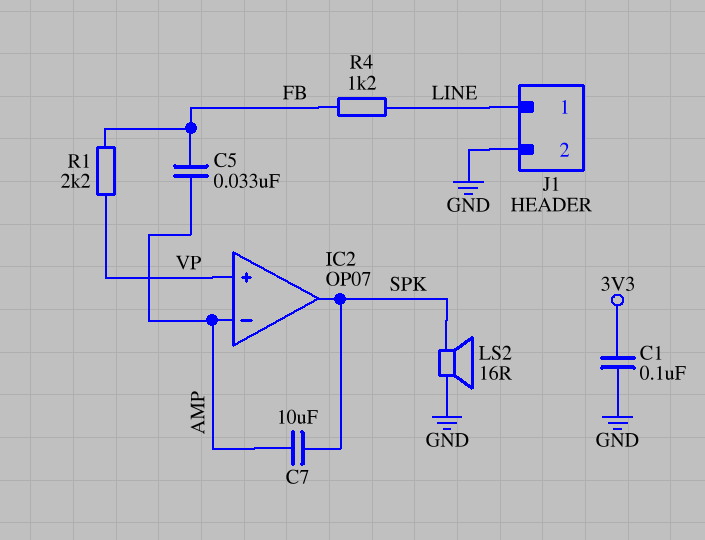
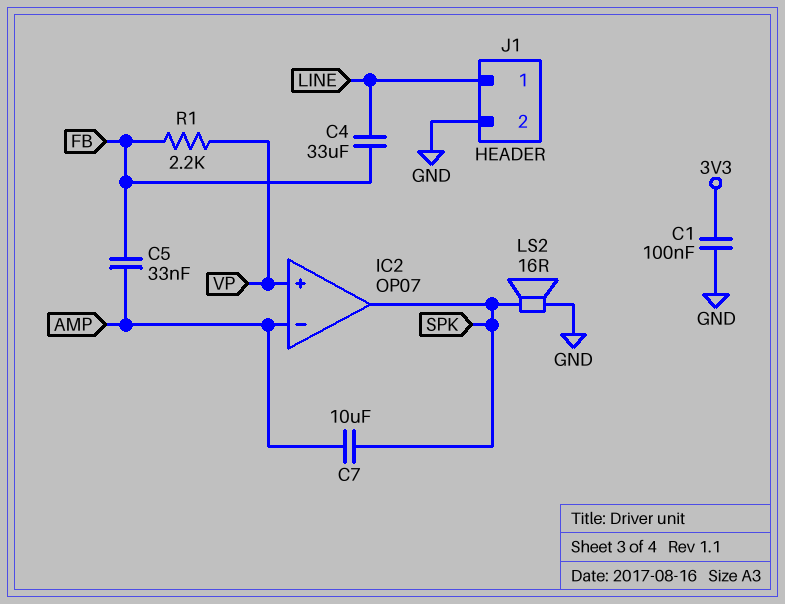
C4: none -> 33uF (FB, LINE)
R4: 1.2k (FB, LINE) -> none

